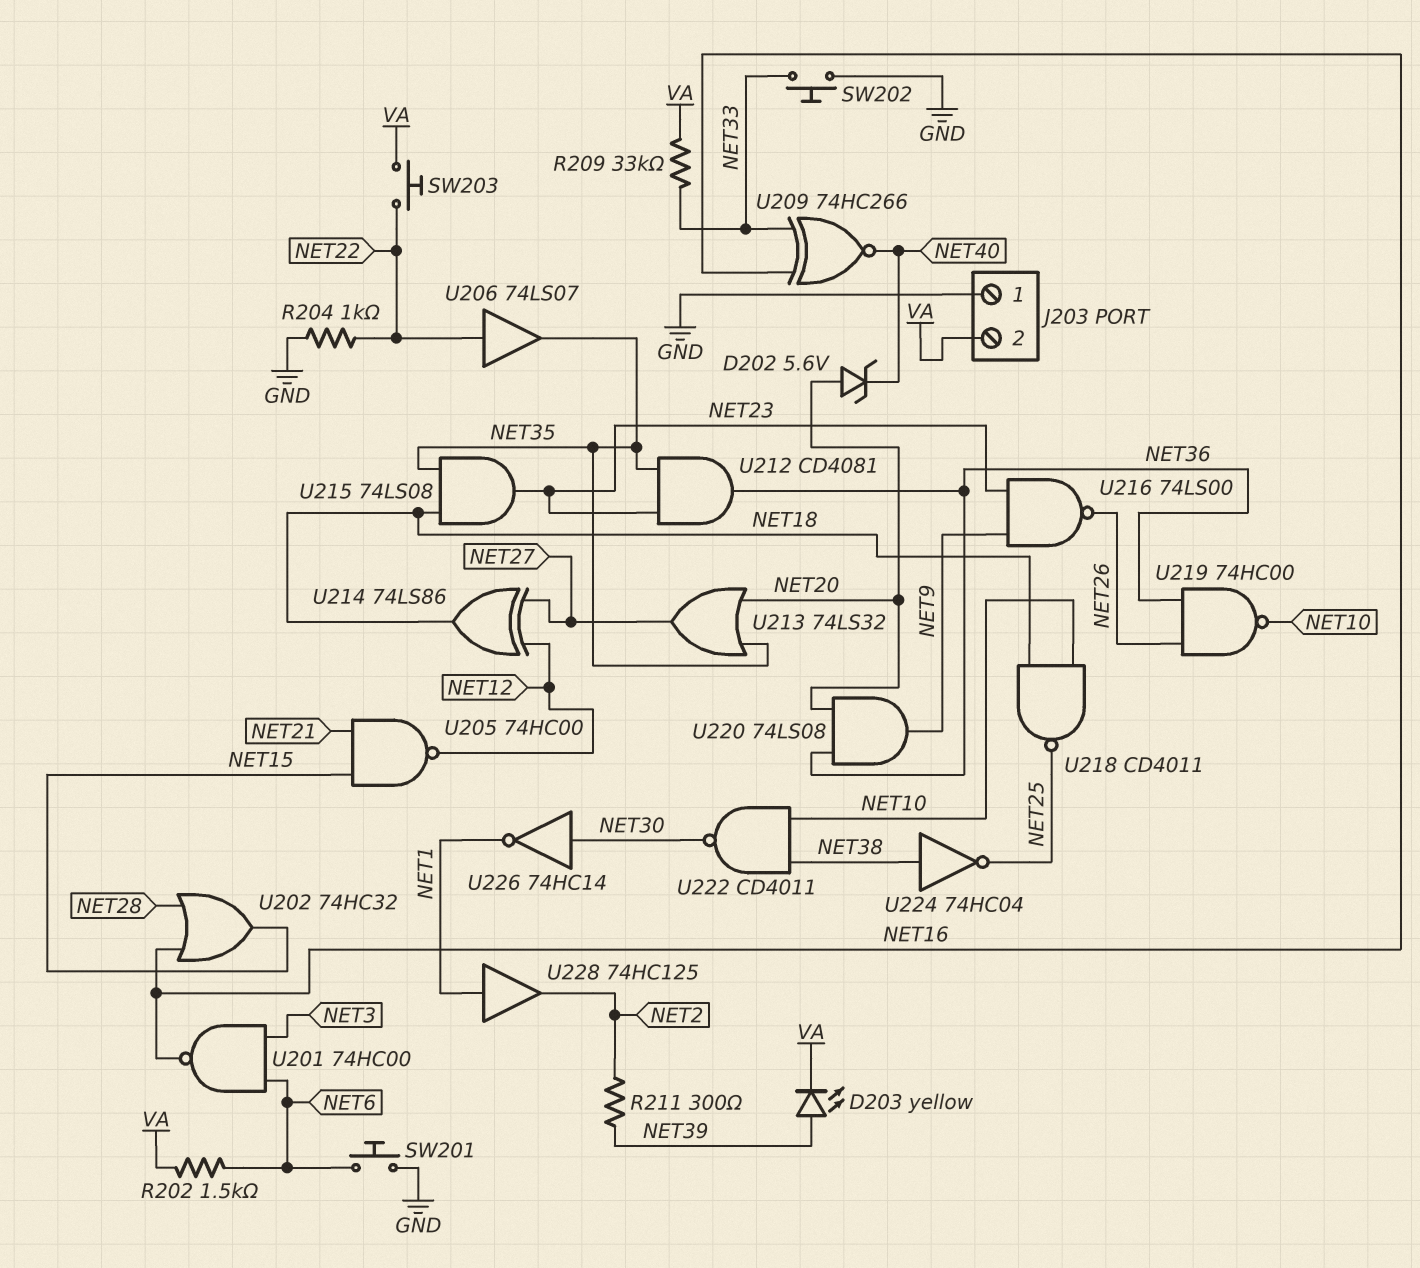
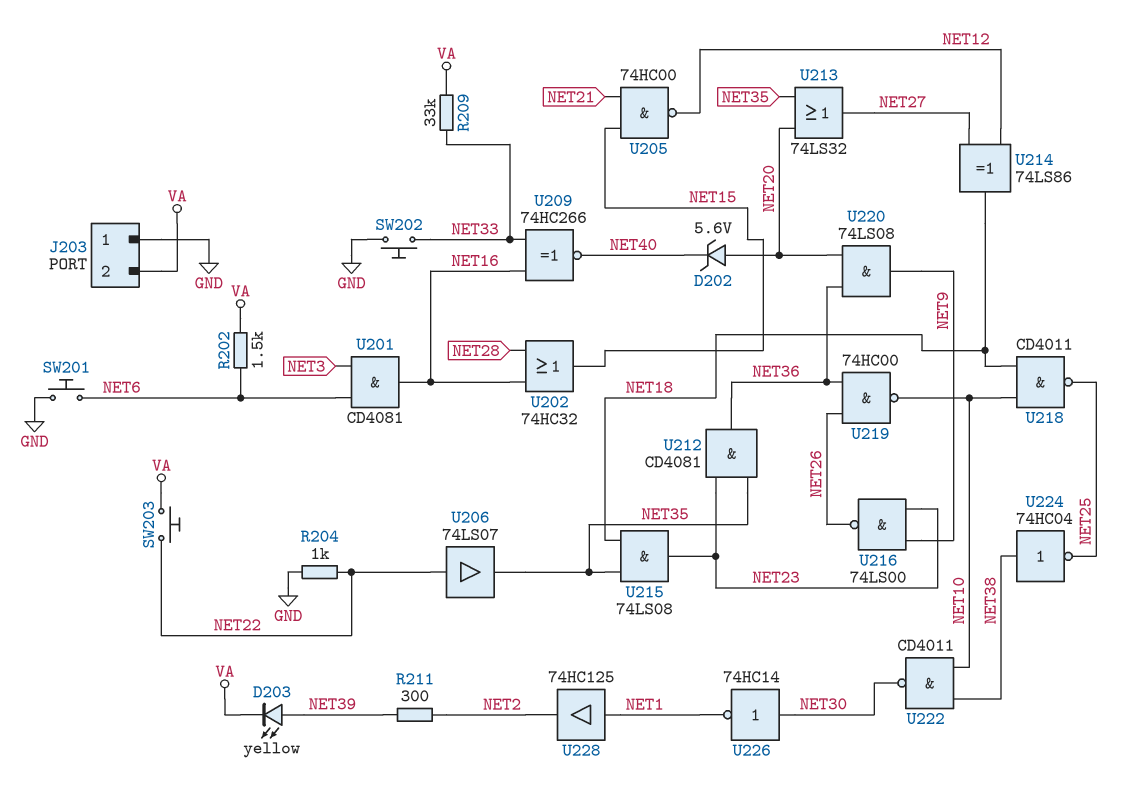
U201: NAND 74HC00 (in NET3, in NET6, out NET16) -> AND CD4081 (in NET3, in NET6, out NET16)

